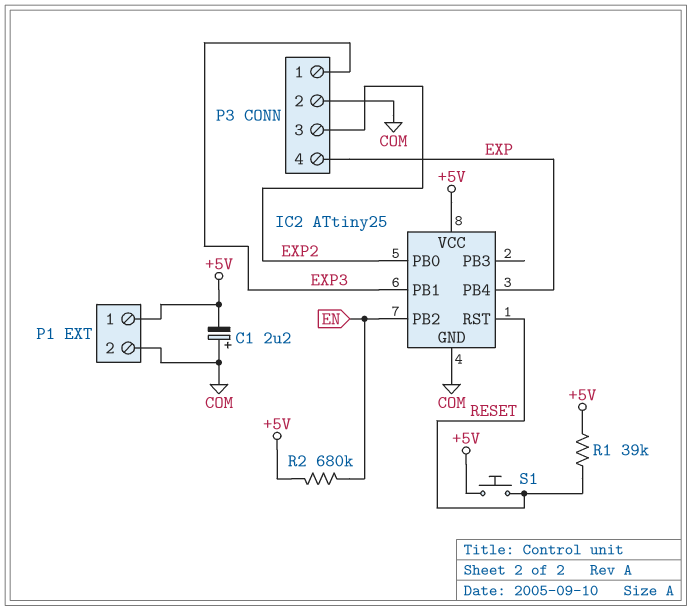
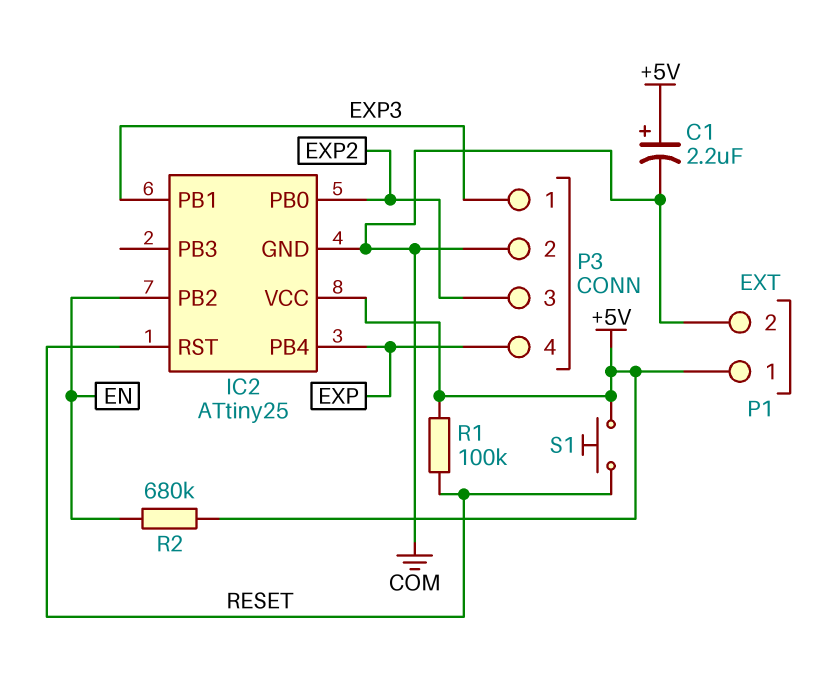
C1: 2.2uF (plus COM, minus +5V) -> 2.2uF (plus +5V, minus COM)
R1: 39k (+5V, RESET) -> 100k (+5V, RESET)

